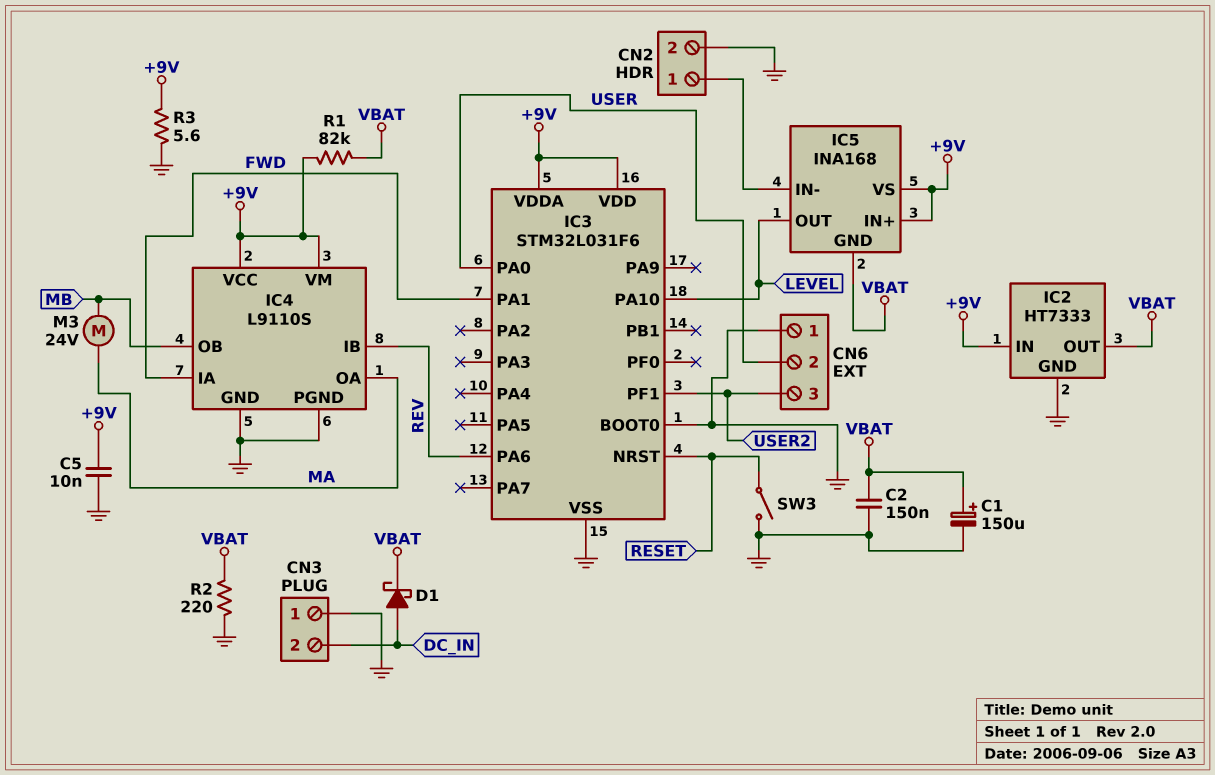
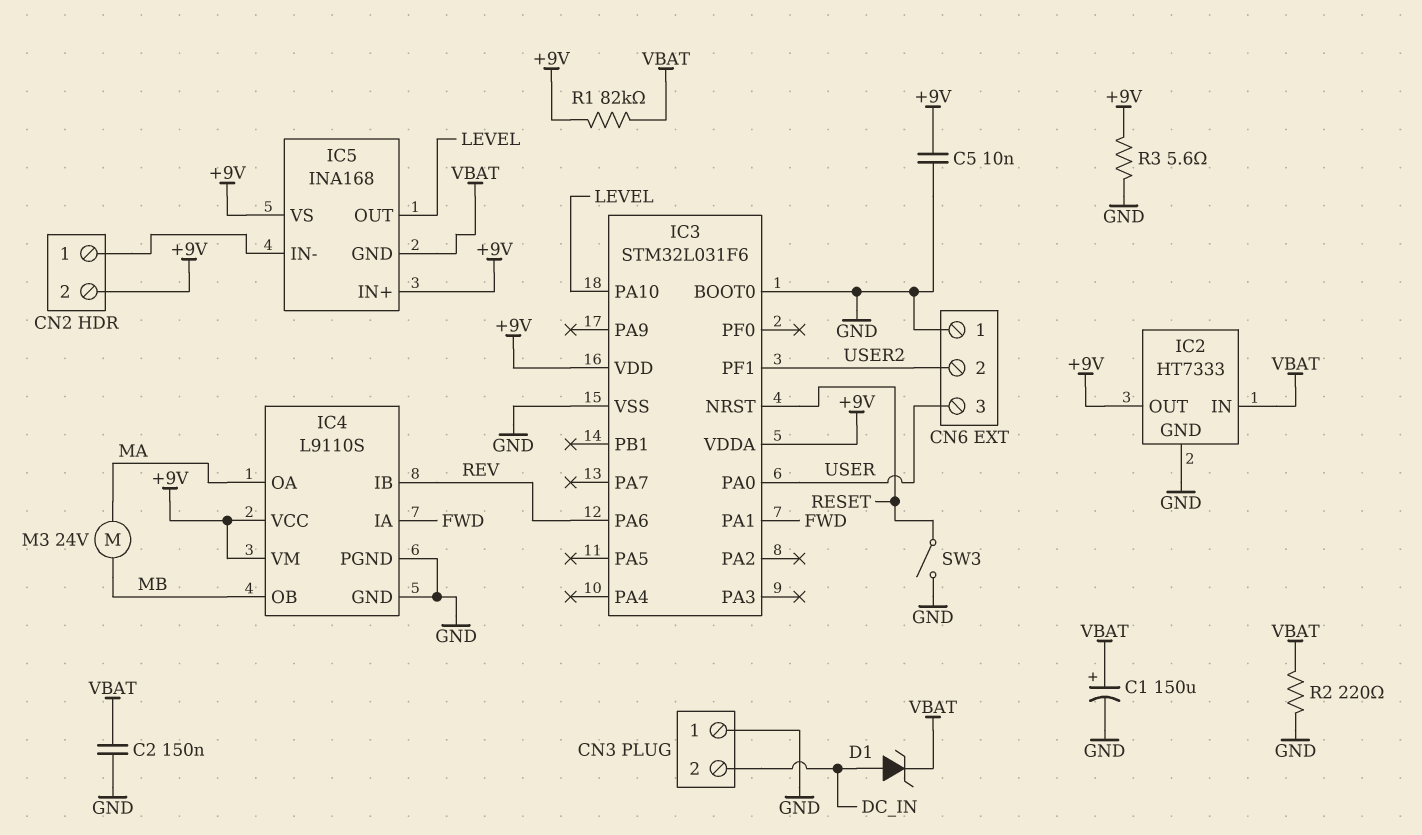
CN2 pin 2: GND -> +9V
CN6 pin 2: USER -> USER2
CN6 pin 3: USER2 -> USER
D1: schottky (A DC_IN, K VBAT) -> zener (A DC_IN, K VBAT)
IC2 pin IN: +9V -> VBAT
IC2 pin OUT: VBAT -> +9V

